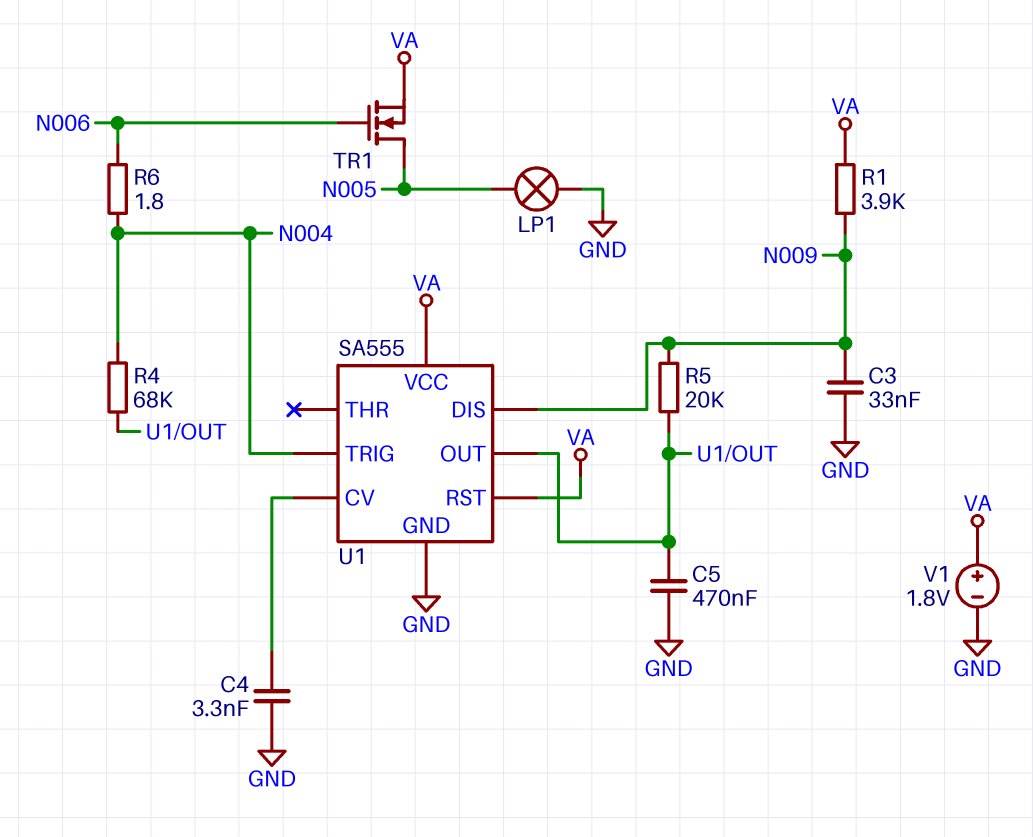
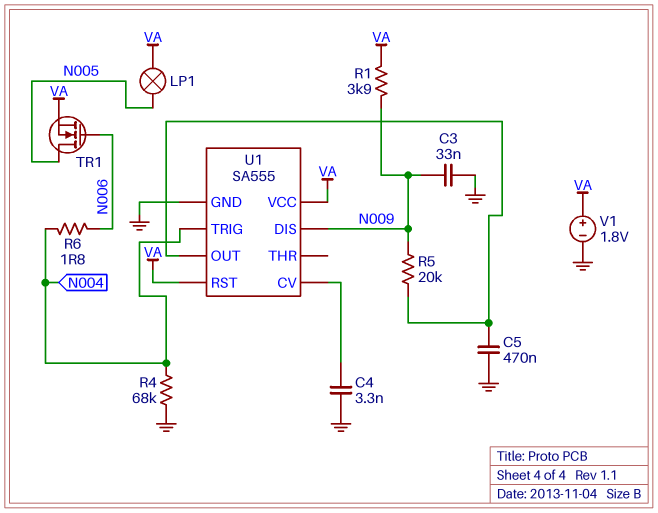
LP1: lamp (GND, N005) -> lamp (N005, VA)
R4: 68k (N004, U1/OUT) -> 68k (GND, N004)

